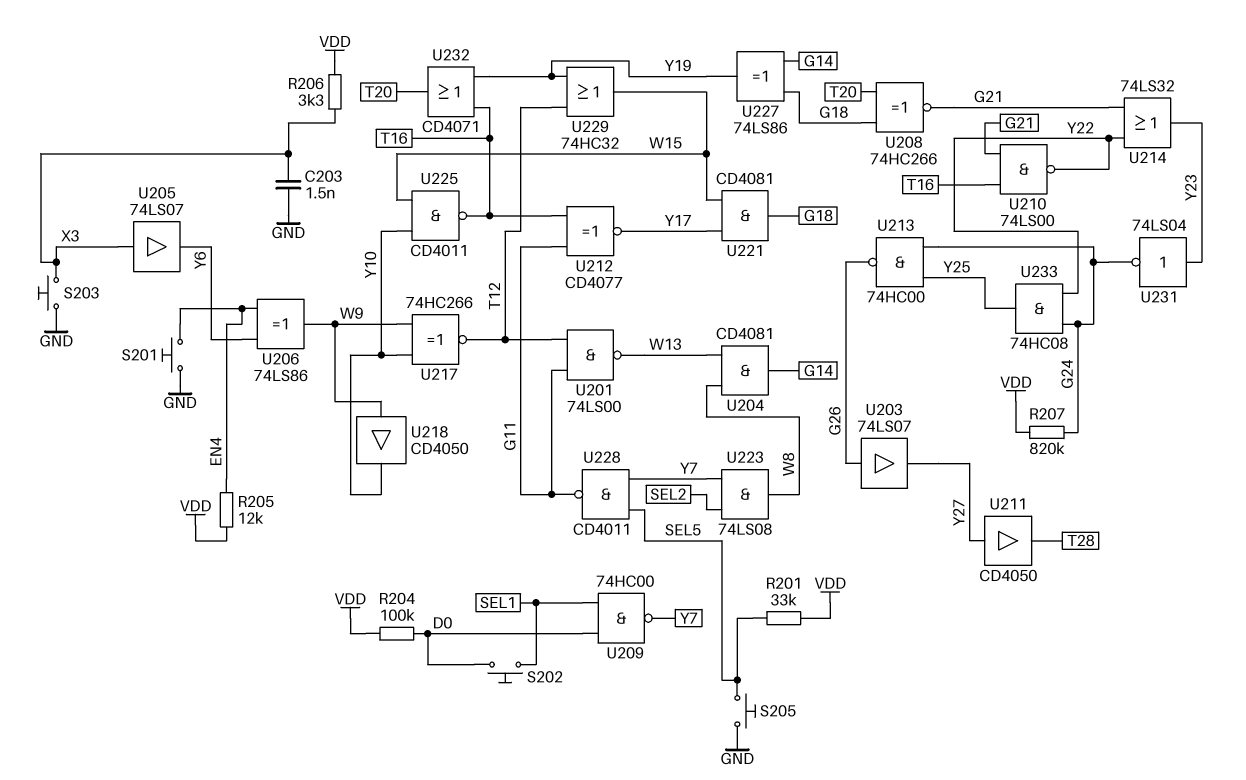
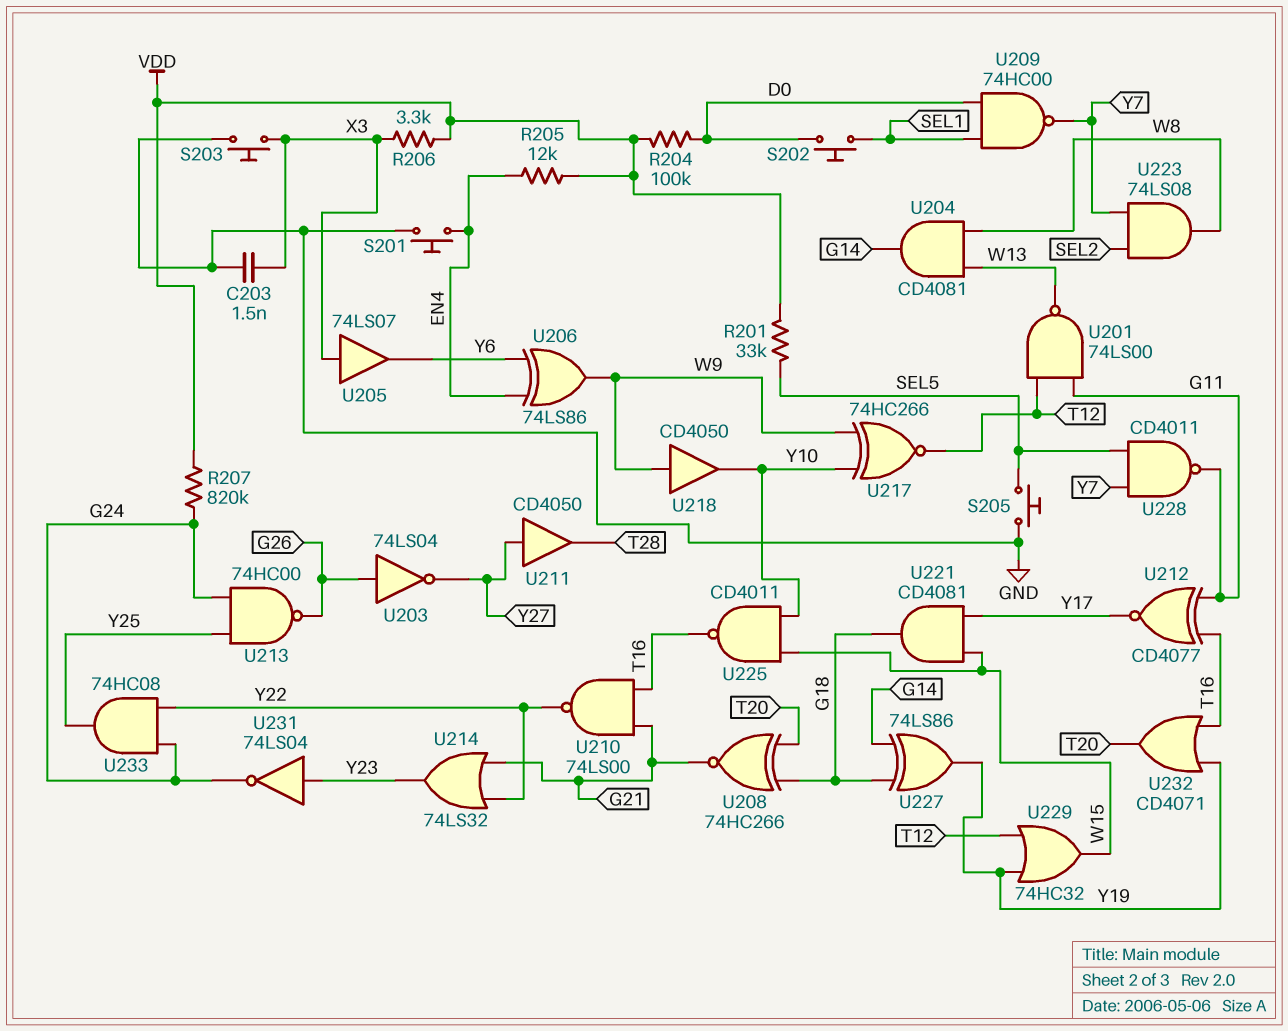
U203: buffer 74LS07 (in G26, out Y27) -> NOT 74LS04 (in G26, out Y27)

